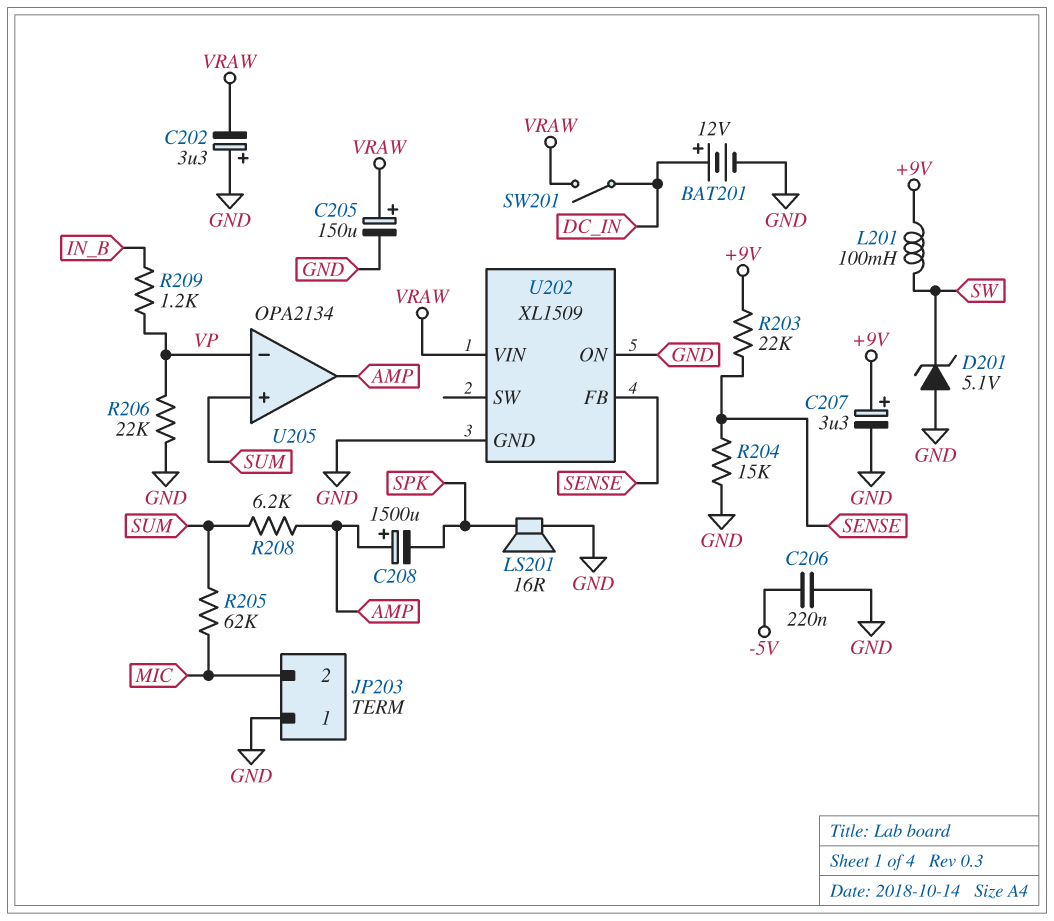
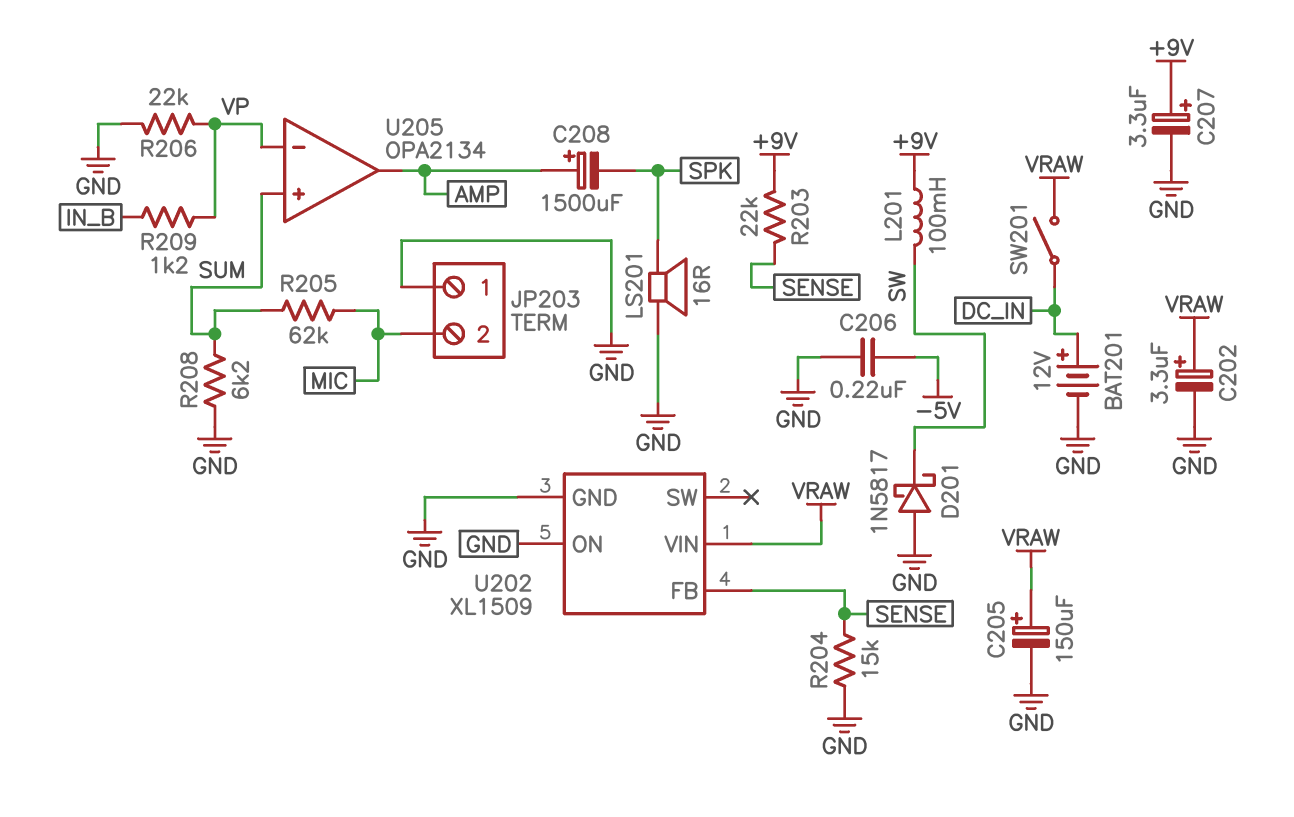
C202: 3.3uF (plus GND, minus VRAW) -> 3.3uF (plus VRAW, minus GND)
D201: zener 5.1V (A GND, K SW) -> schottky 1N5817 (A GND, K SW)
R208: 6.2k (AMP, SUM) -> 6.2k (GND, SUM)

